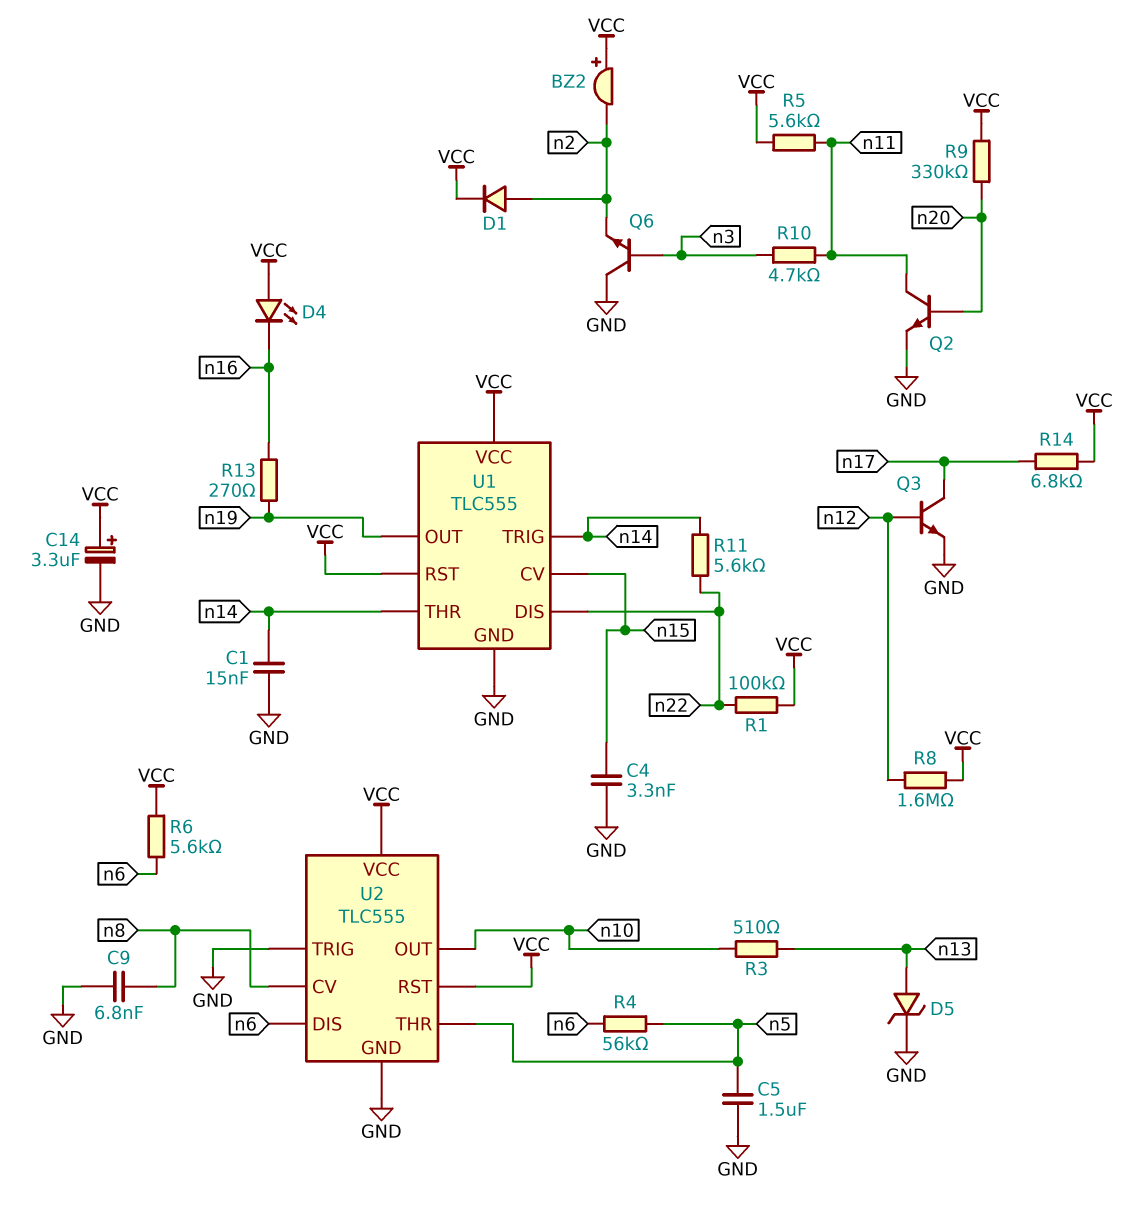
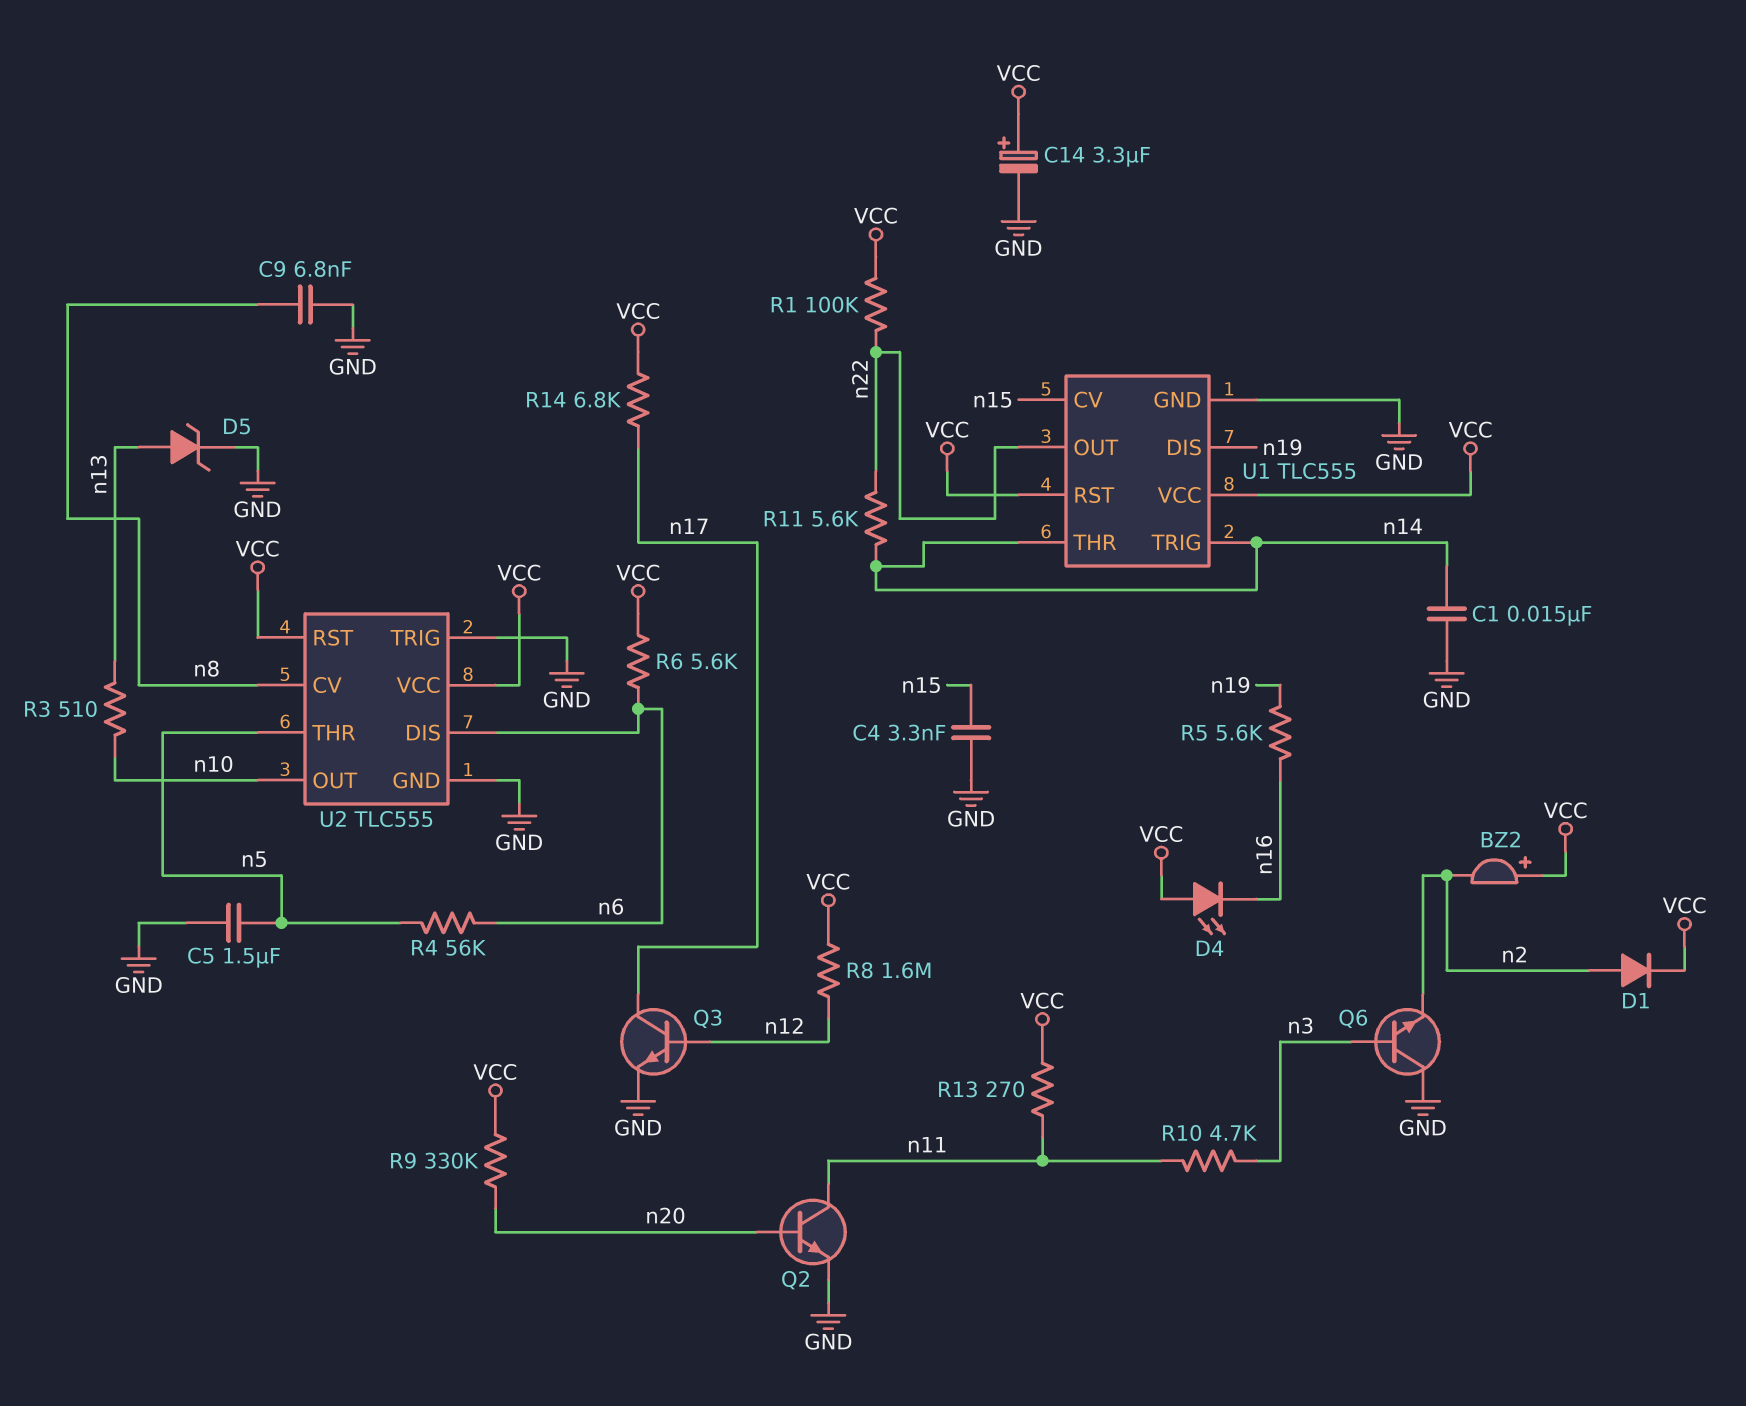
R5: 5.6k (VCC, n11) -> 5.6k (n16, n19)
R13: 270 (n16, n19) -> 270 (VCC, n11)
U1 pin DIS: n22 -> n19
U1 pin OUT: n19 -> n22

